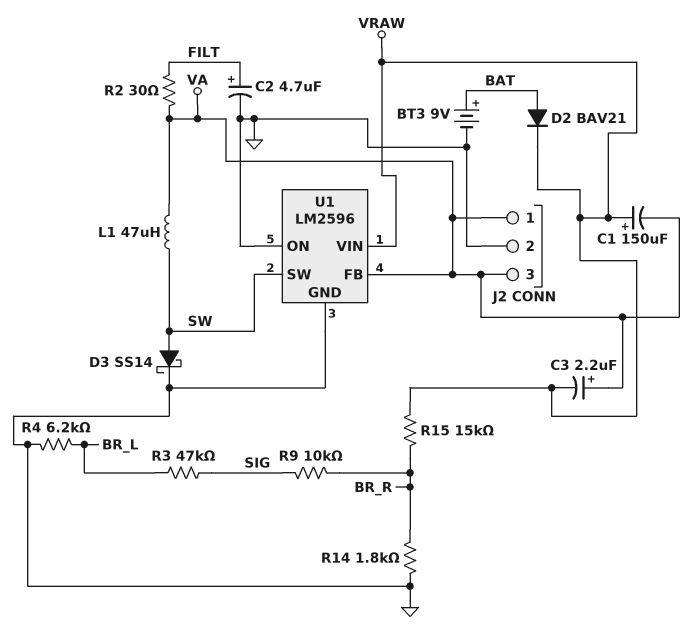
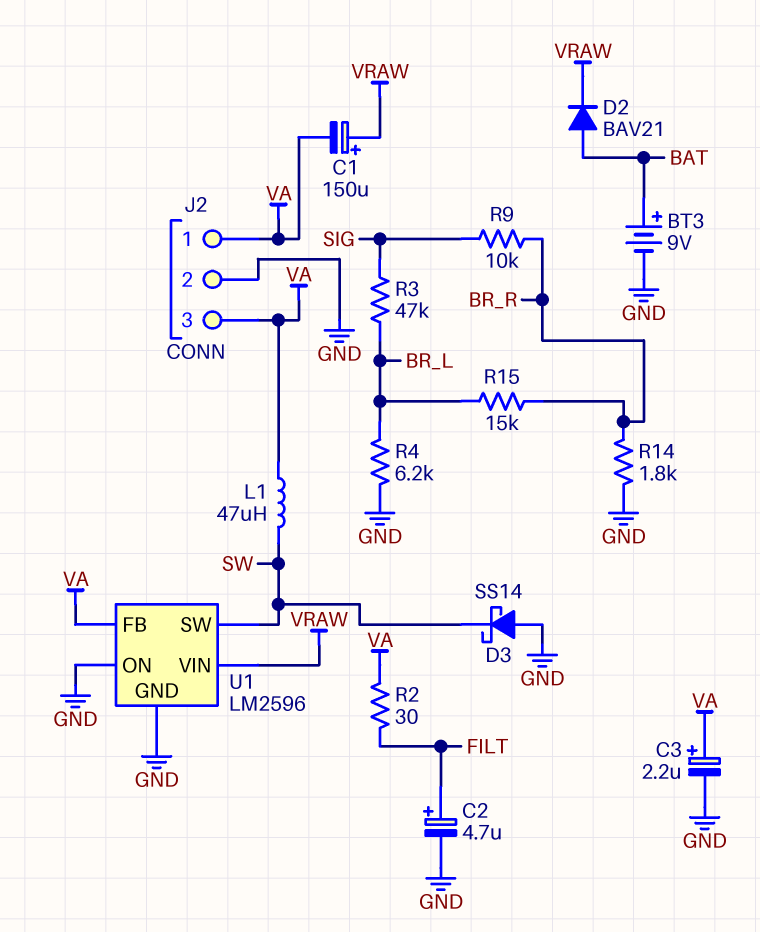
C3: 2.2uF (plus VA, minus VRAW) -> 2.2uF (plus VA, minus GND)
D3: schottky SS14 (A SW, K GND) -> schottky SS14 (A GND, K SW)
R15: 15k (BR_R, VRAW) -> 15k (BR_L, BR_R)

